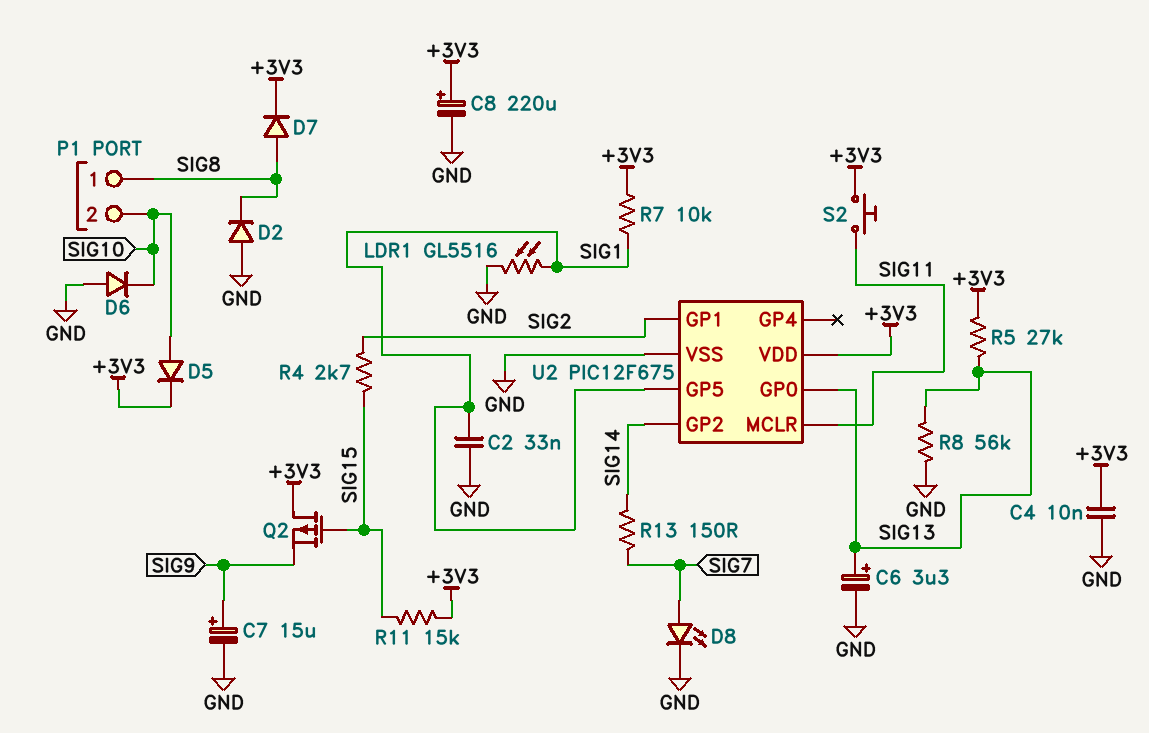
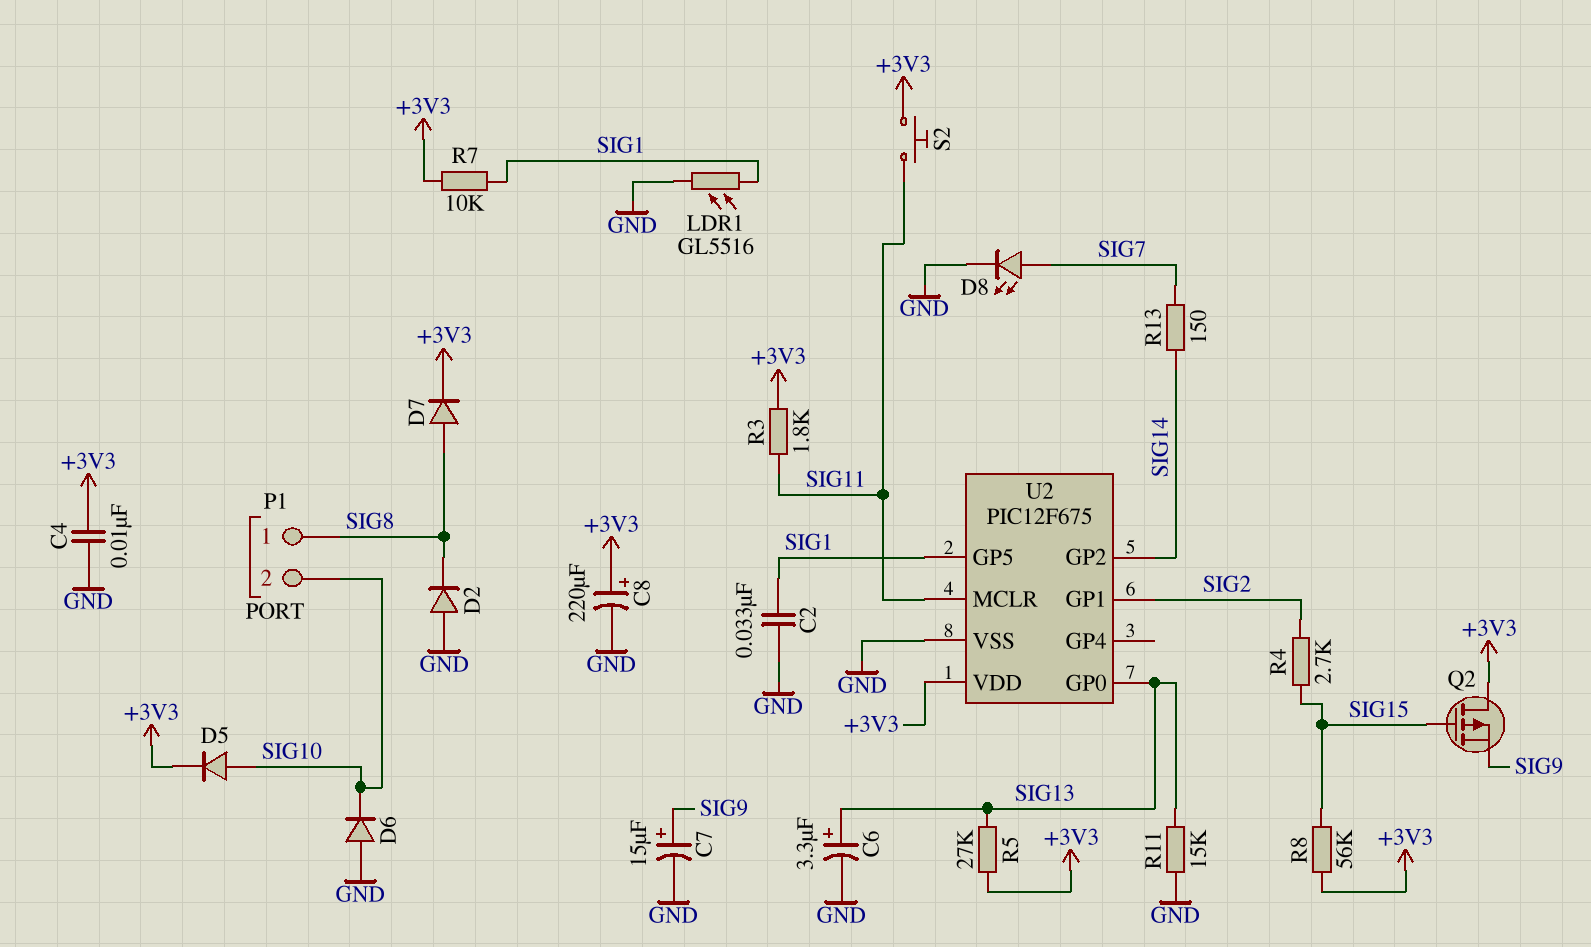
R3: none -> 1.8k (+3V3, SIG11)
R8: 56k (GND, SIG13) -> 56k (+3V3, SIG15)
R11: 15k (+3V3, SIG15) -> 15k (GND, SIG13)

